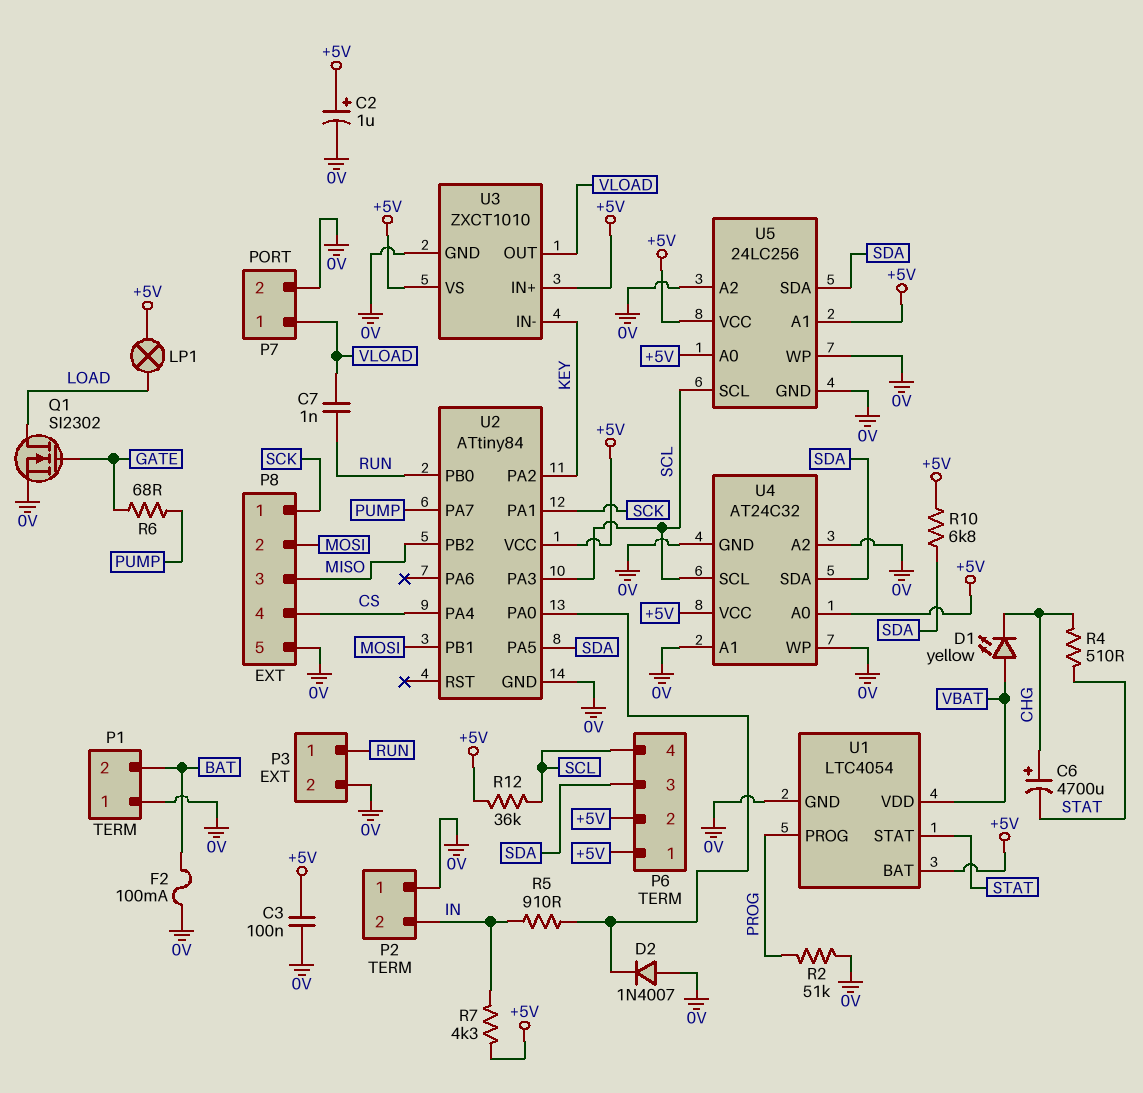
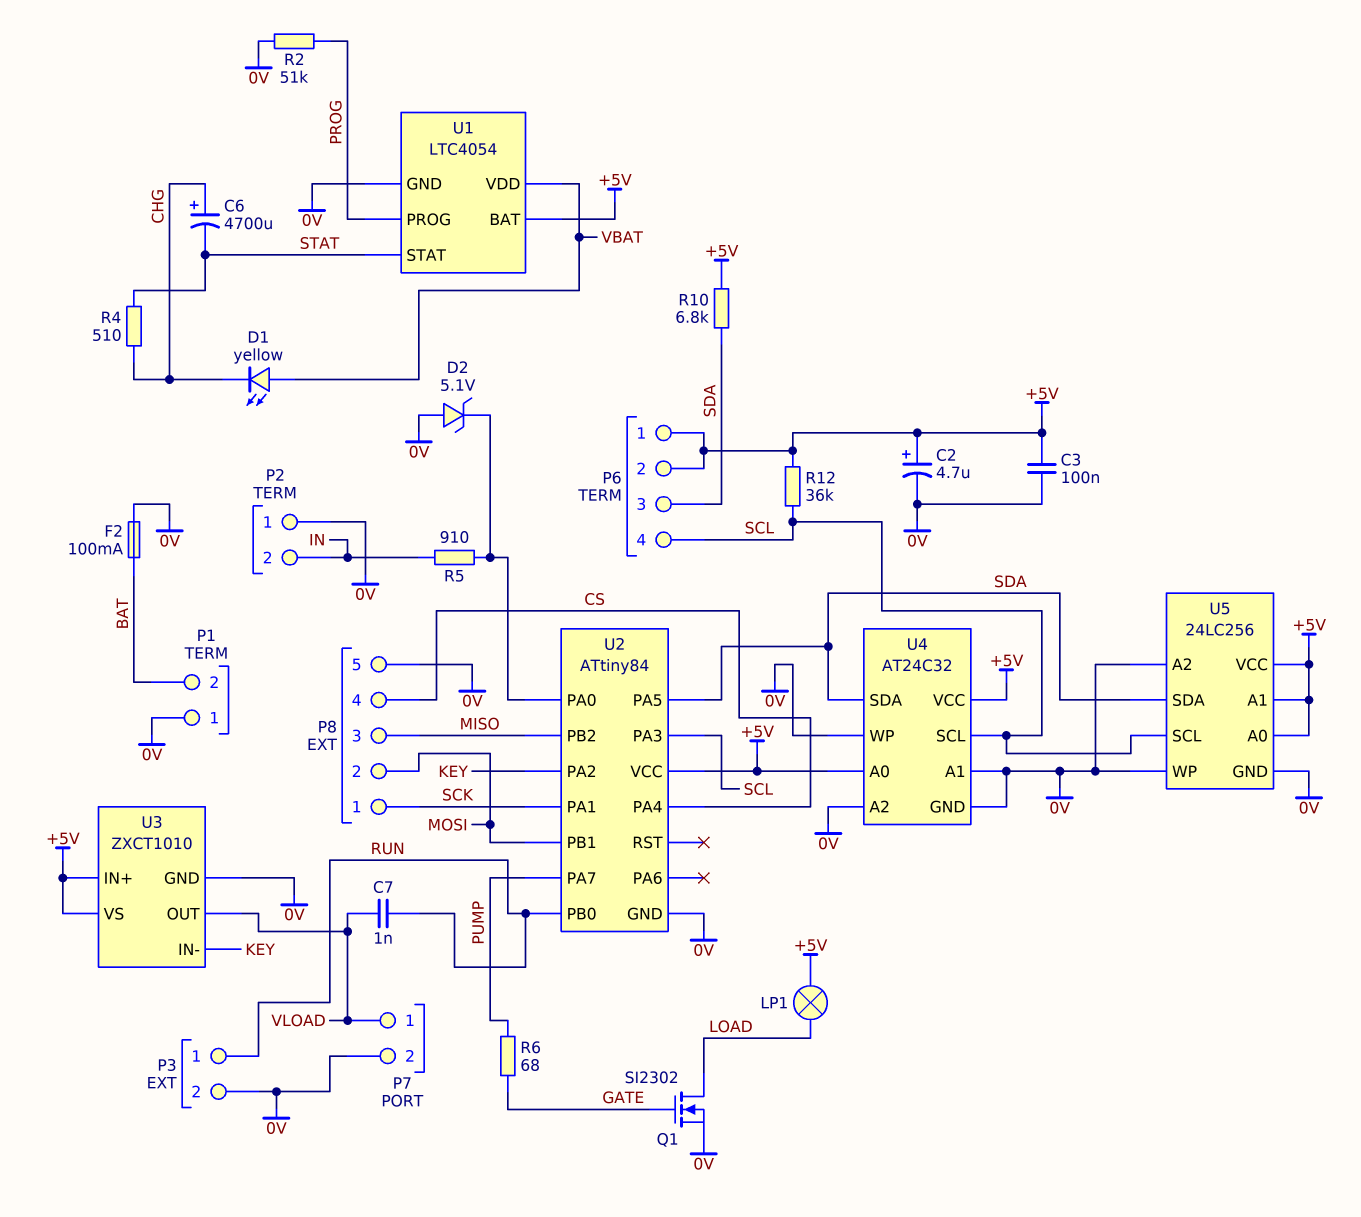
C2: 1uF (plus +5V, minus 0V) -> 4.7uF (plus +5V, minus 0V)
D2: diode 1N4007 (A 0V, K U2/PA0) -> zener 5.1V (A 0V, K U2/PA0)
R7: 4.3k (+5V, IN) -> none

